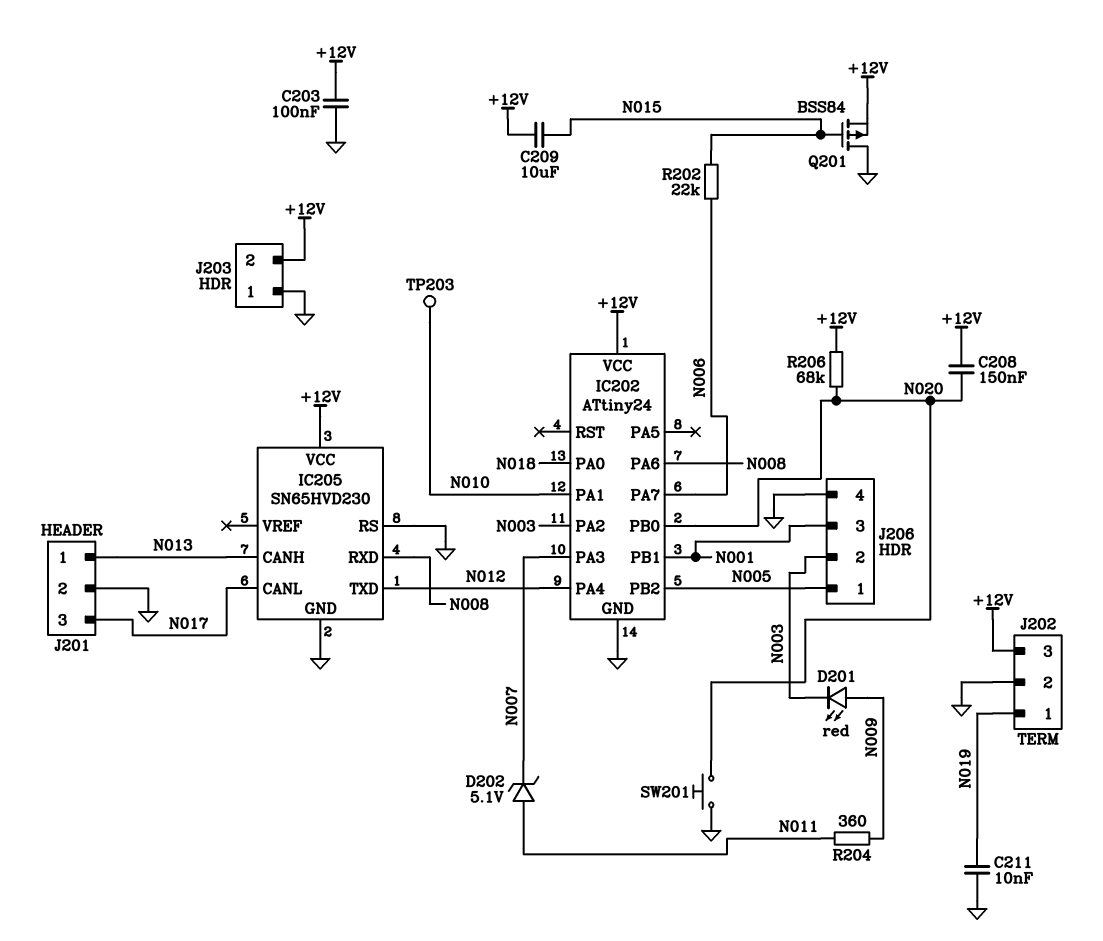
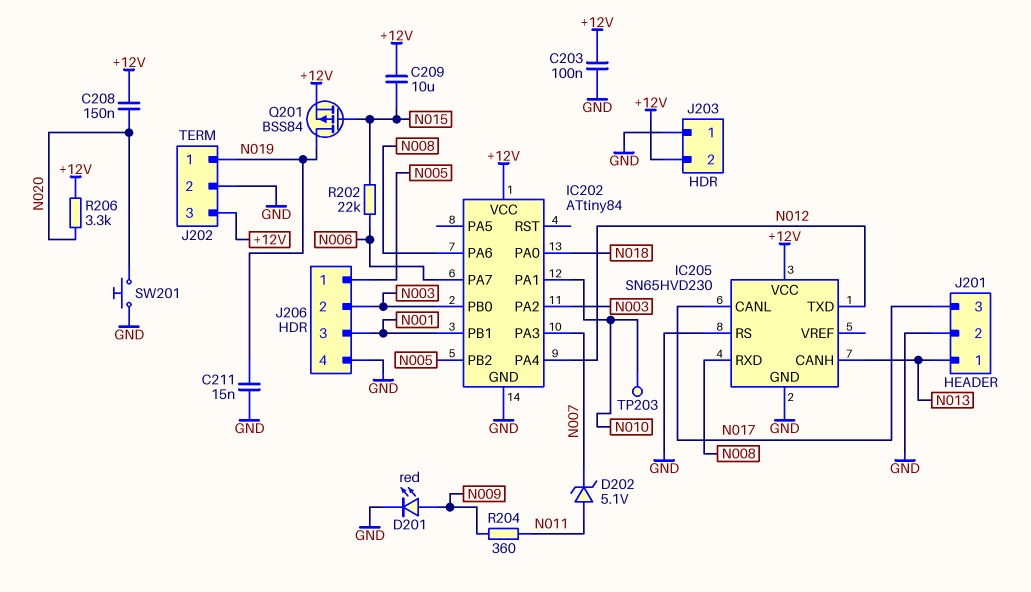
C211: 10nF (GND, N019) -> 15nF (GND, N019)
D201: LED red (A N009, K N003) -> LED red (A N009, K GND)
IC202: ATtiny24 -> ATtiny84
IC202 pin PB0: N020 -> N003
Q201: PMOS BSS84 (G N015, D GND, S +12V) -> PMOS BSS84 (G N015, D N019, S +12V)
R206: 68k (+12V, N020) -> 3.3k (+12V, N020)

